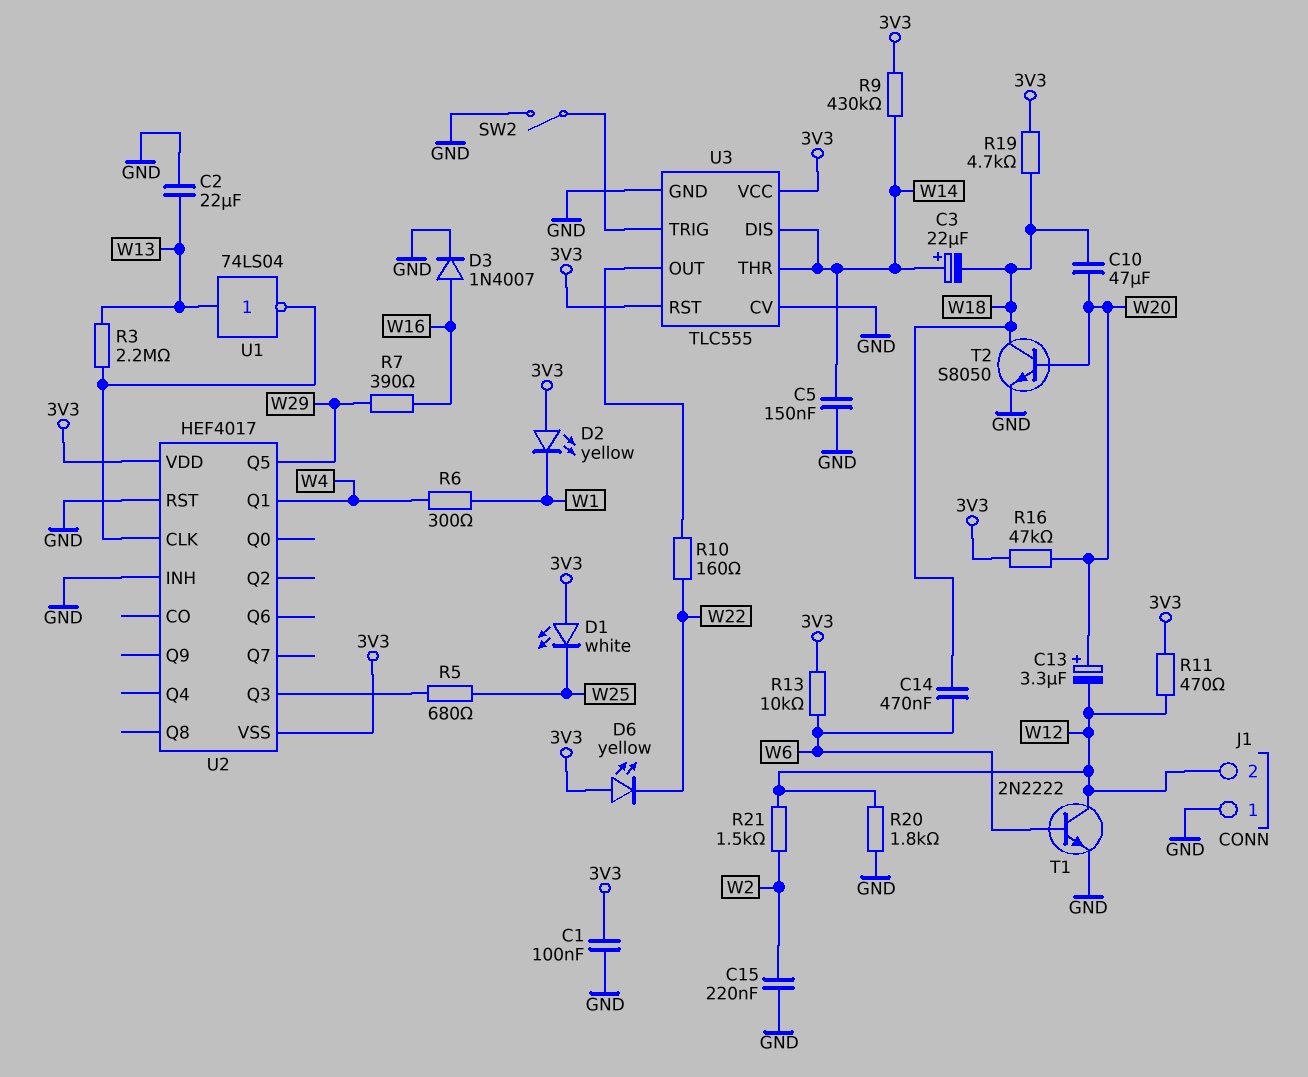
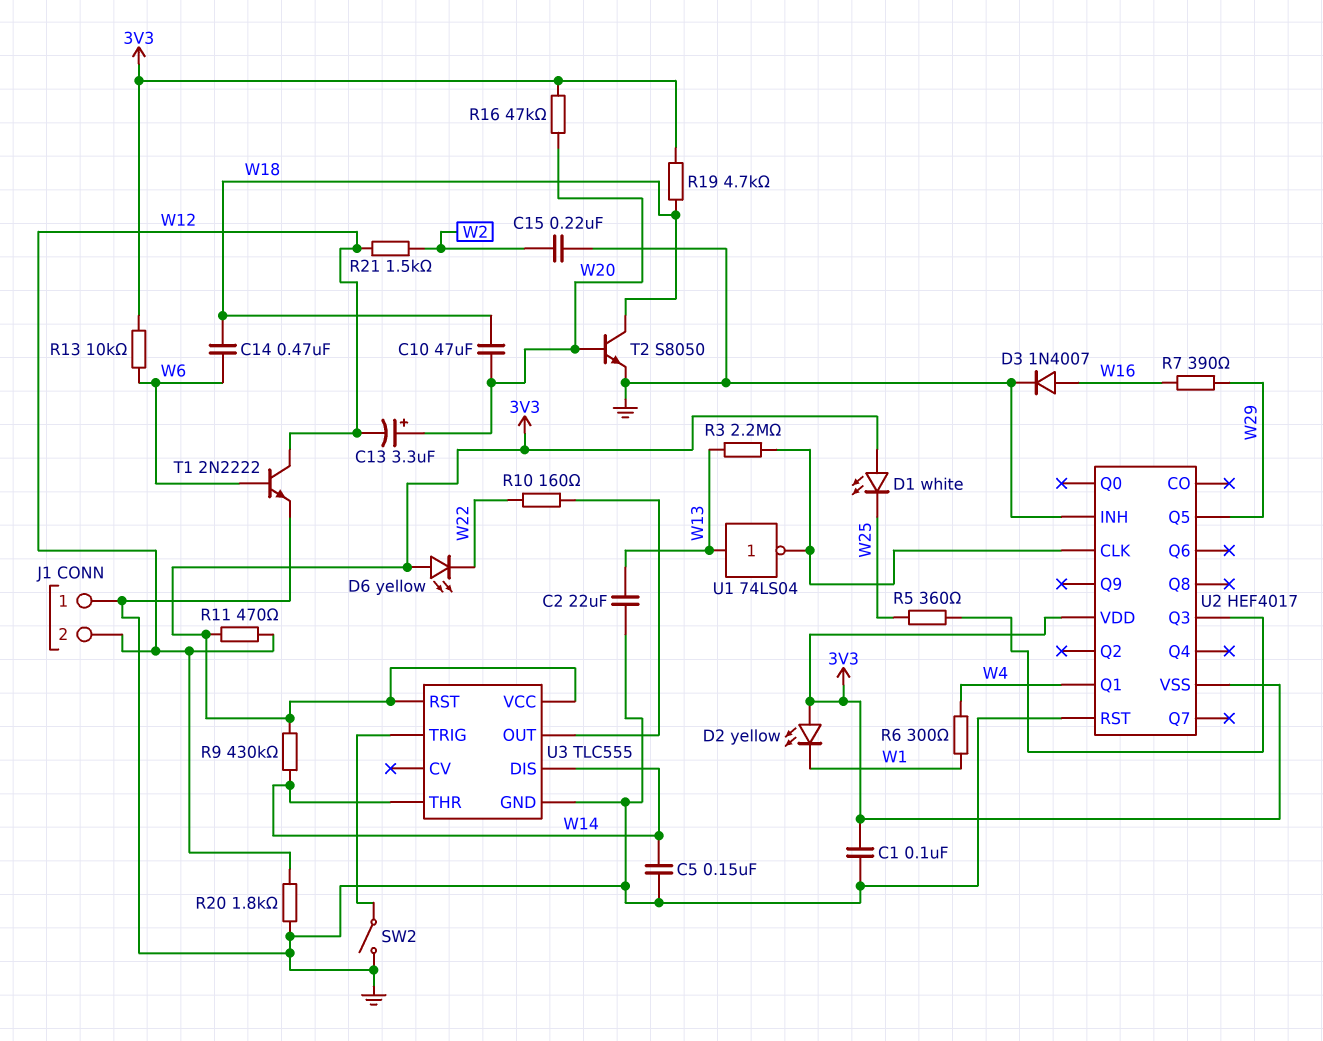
C3: 22uF (plus W14, minus W18) -> none
R5: 680 (U2/Q3, W25) -> 360 (U2/Q3, W25)
U3 pin CV: GND -> none

